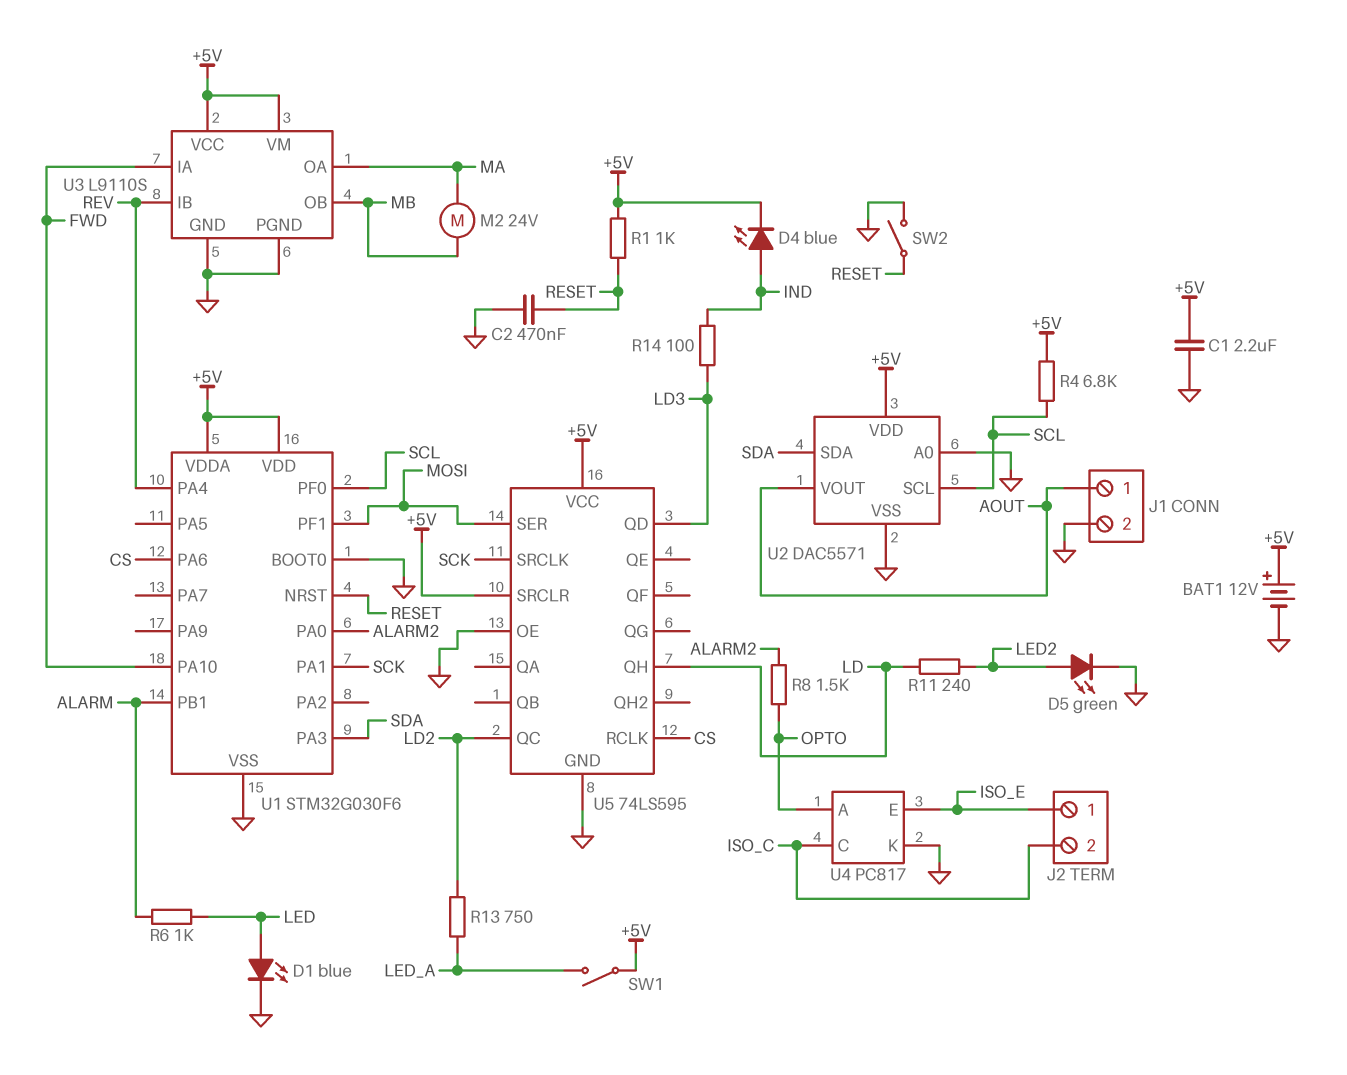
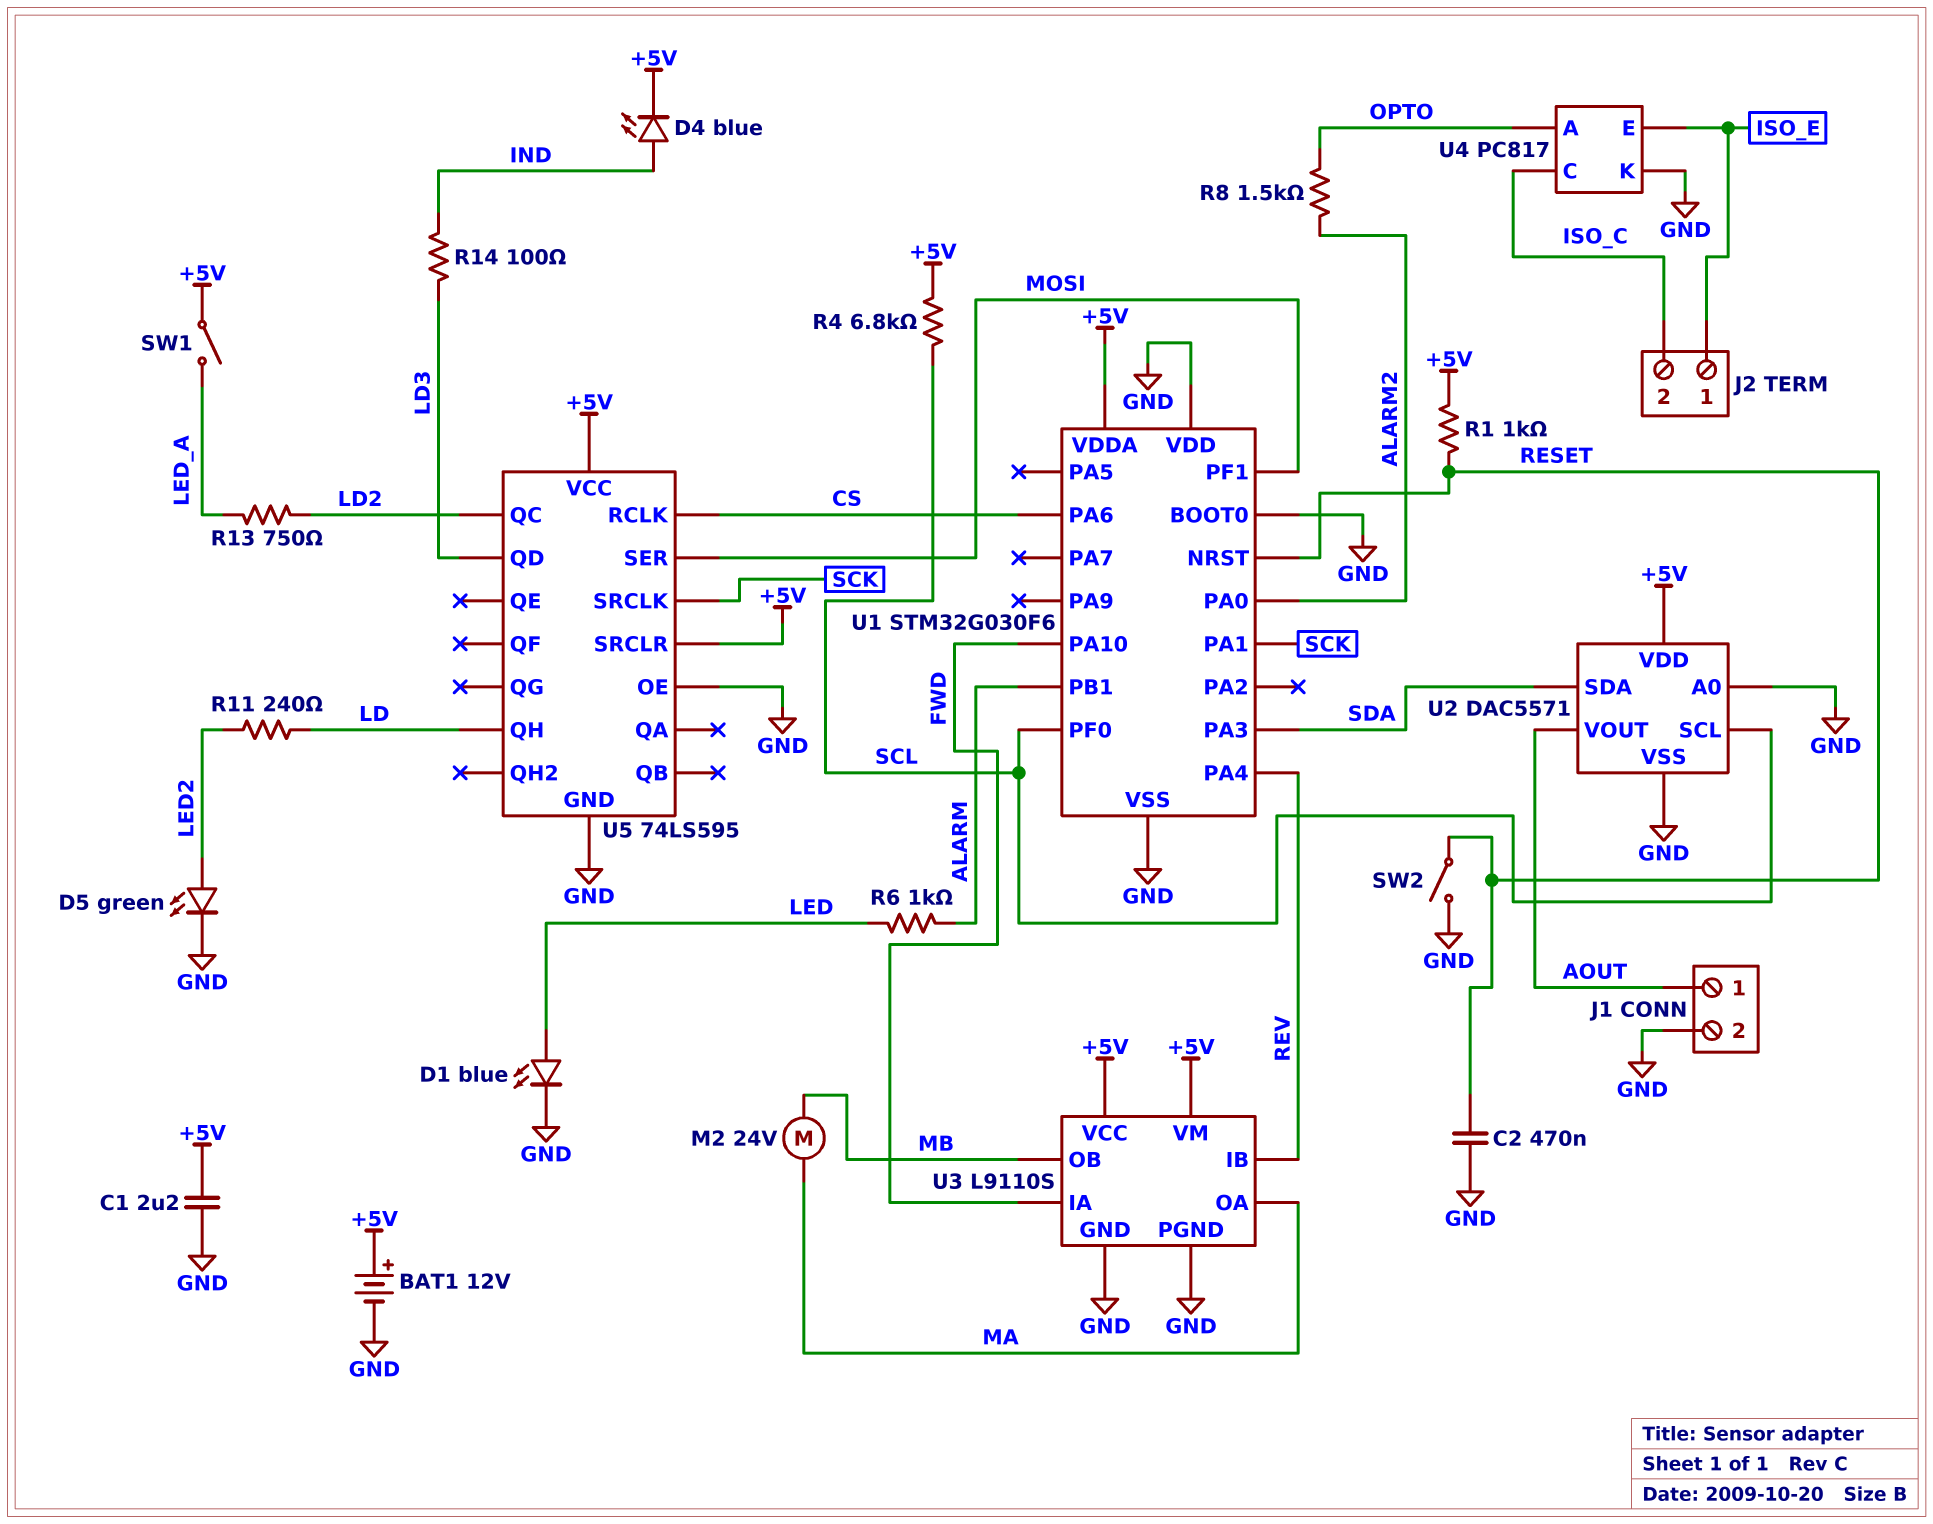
U1 pin VDD: +5V -> GND

